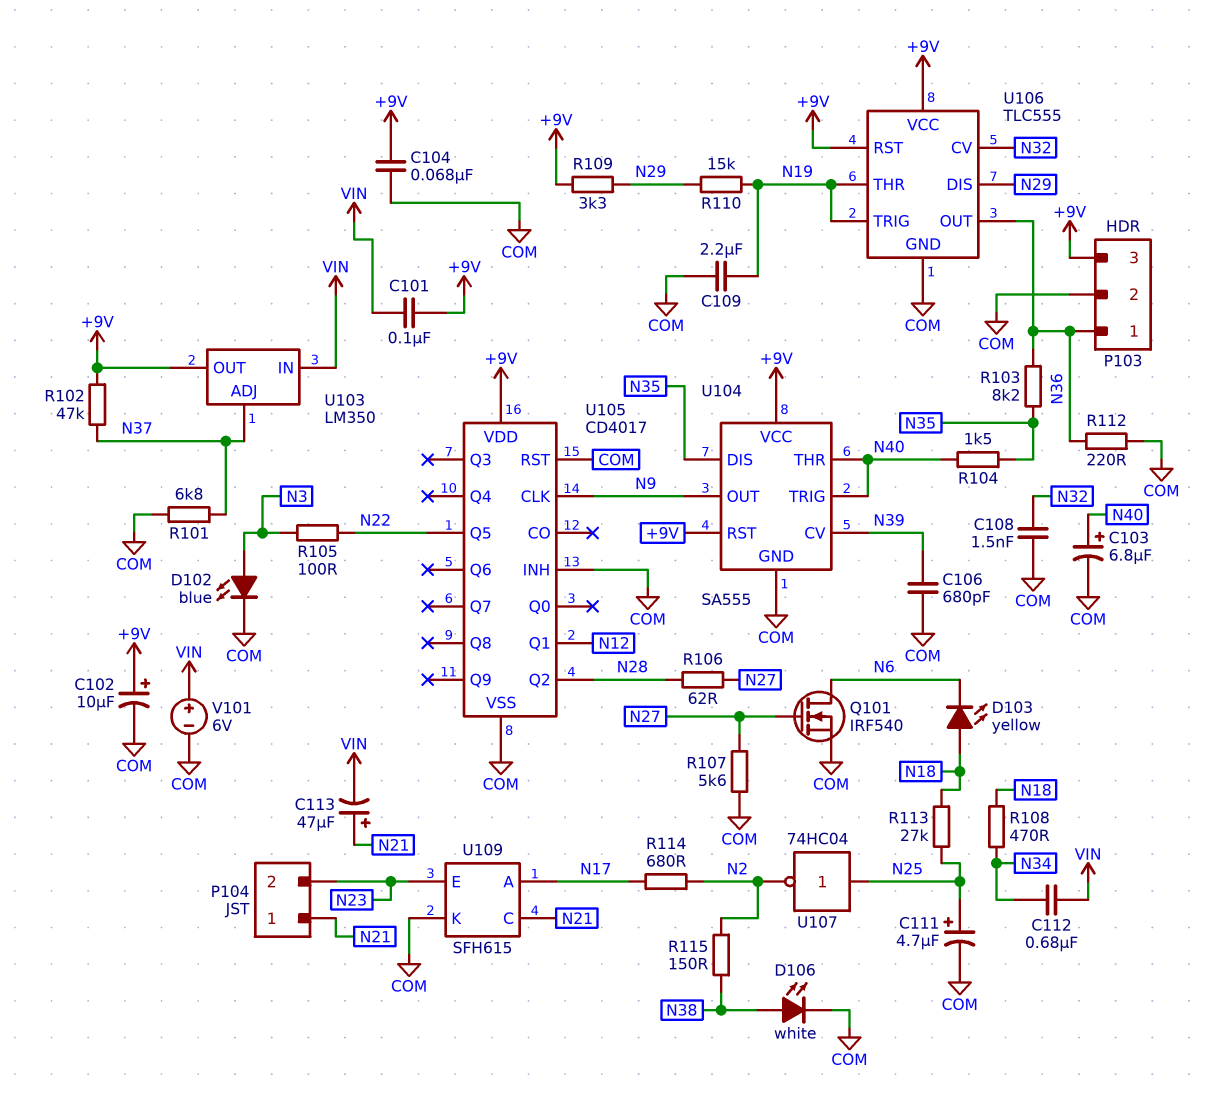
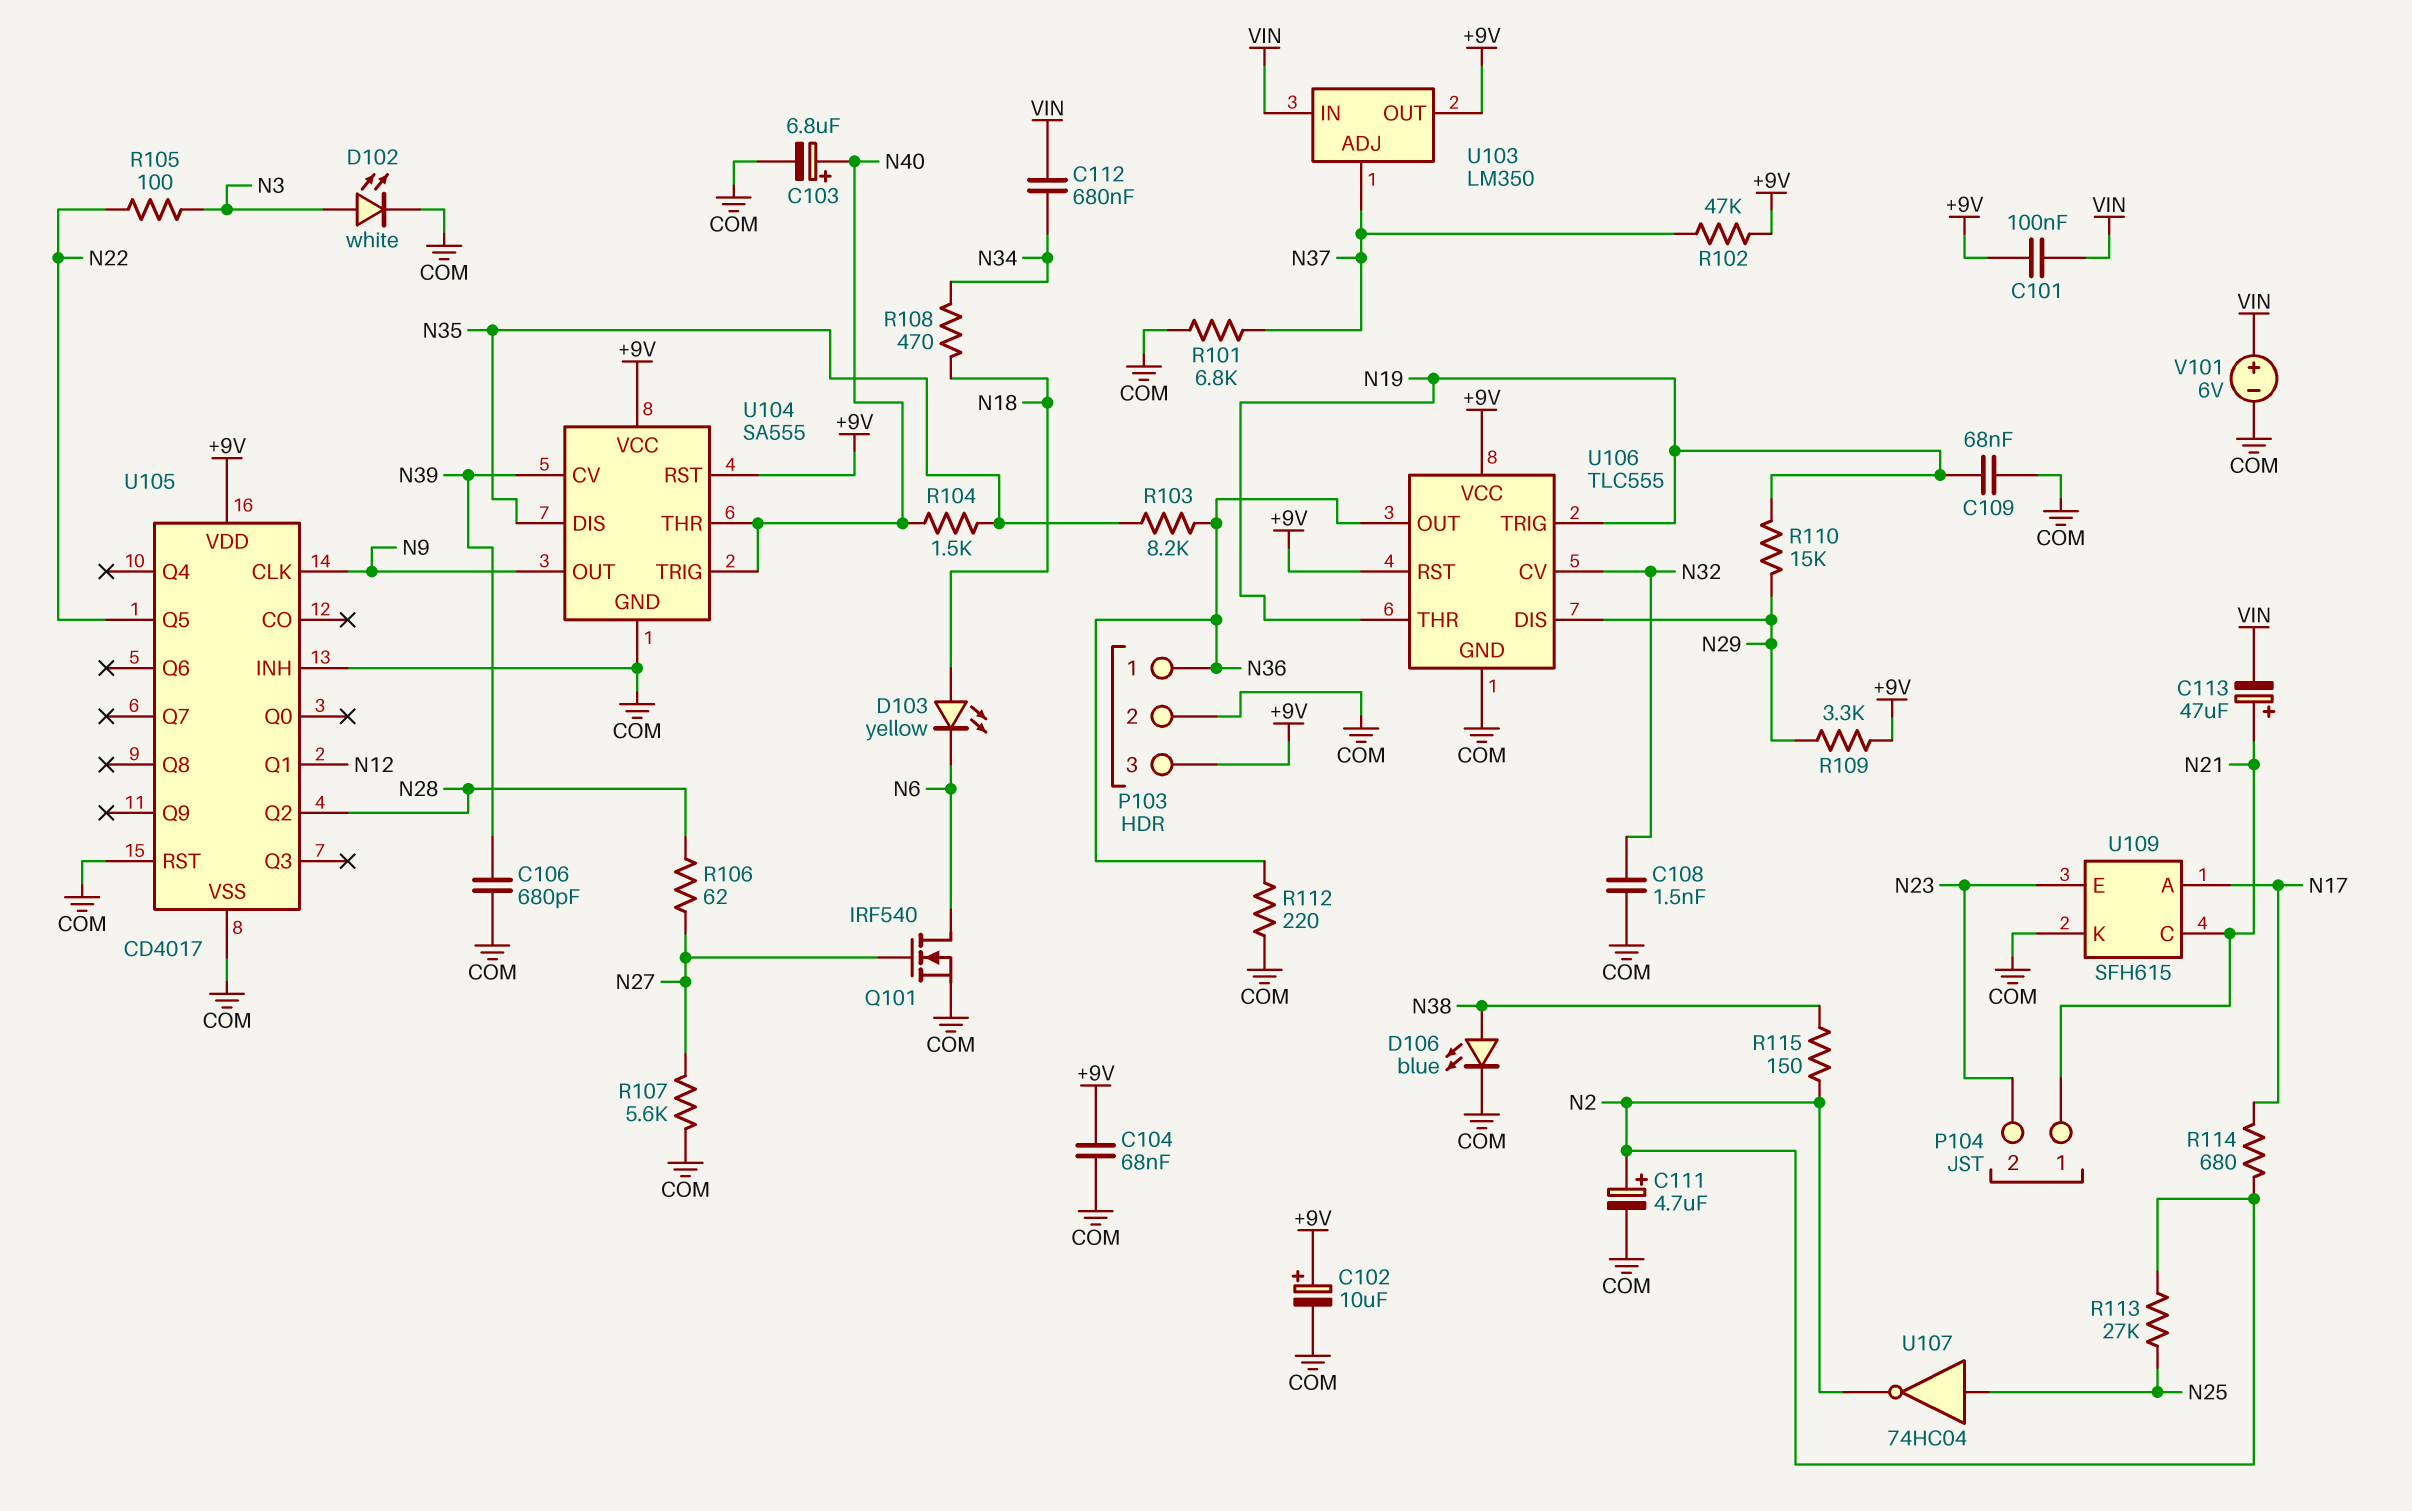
C109: 2.2uF (COM, N19) -> 68nF (COM, N19)
C111: 4.7uF (plus N25, minus COM) -> 4.7uF (plus N2, minus COM)
D102: LED blue (A N3, K COM) -> LED white (A N3, K COM)
D106: LED white (A N38, K COM) -> LED blue (A N38, K COM)
R113: 27k (N18, N25) -> 27k (N2, N25)

